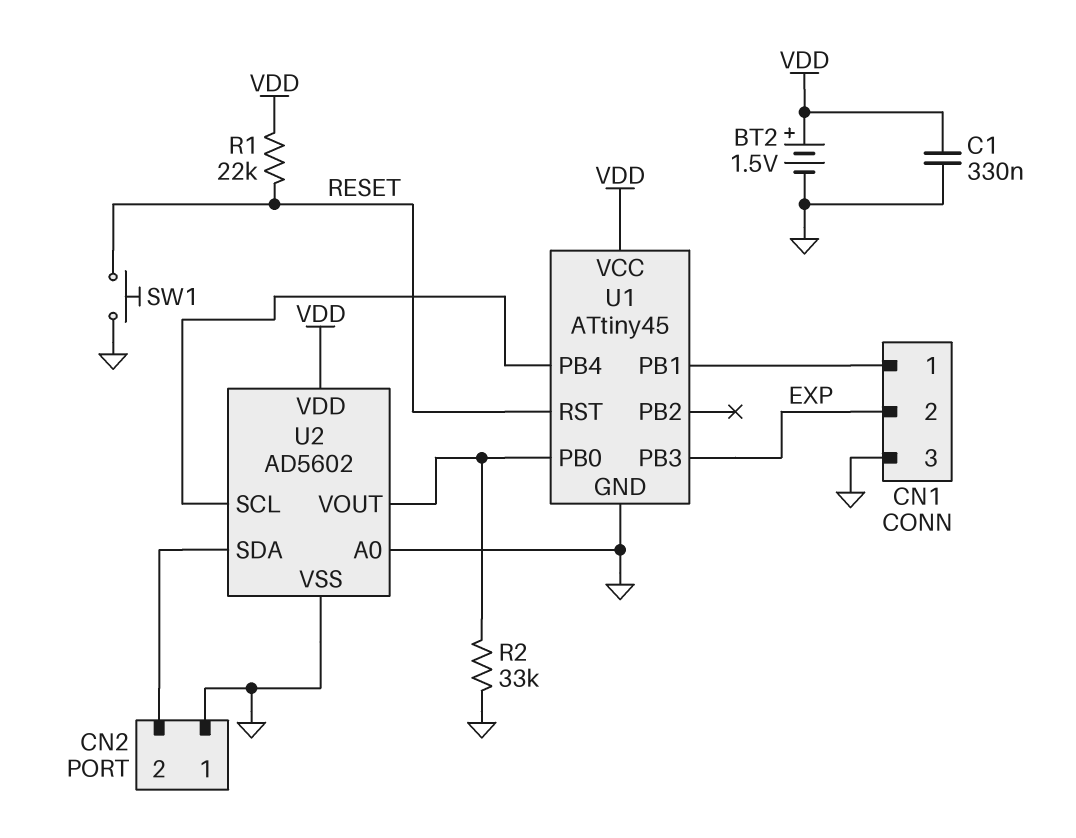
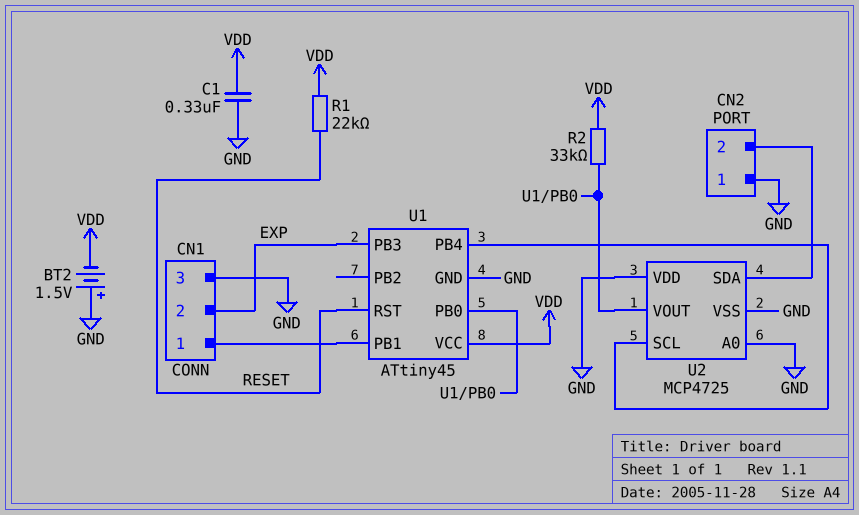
BT2: 1.5V (plus VDD, minus GND) -> 1.5V (plus GND, minus VDD)
R2: 33k (GND, U1/PB0) -> 33k (U1/PB0, VDD)
SW1: button (GND, RESET) -> none
U2: AD5602 -> MCP4725
U2 pin VDD: VDD -> GND

